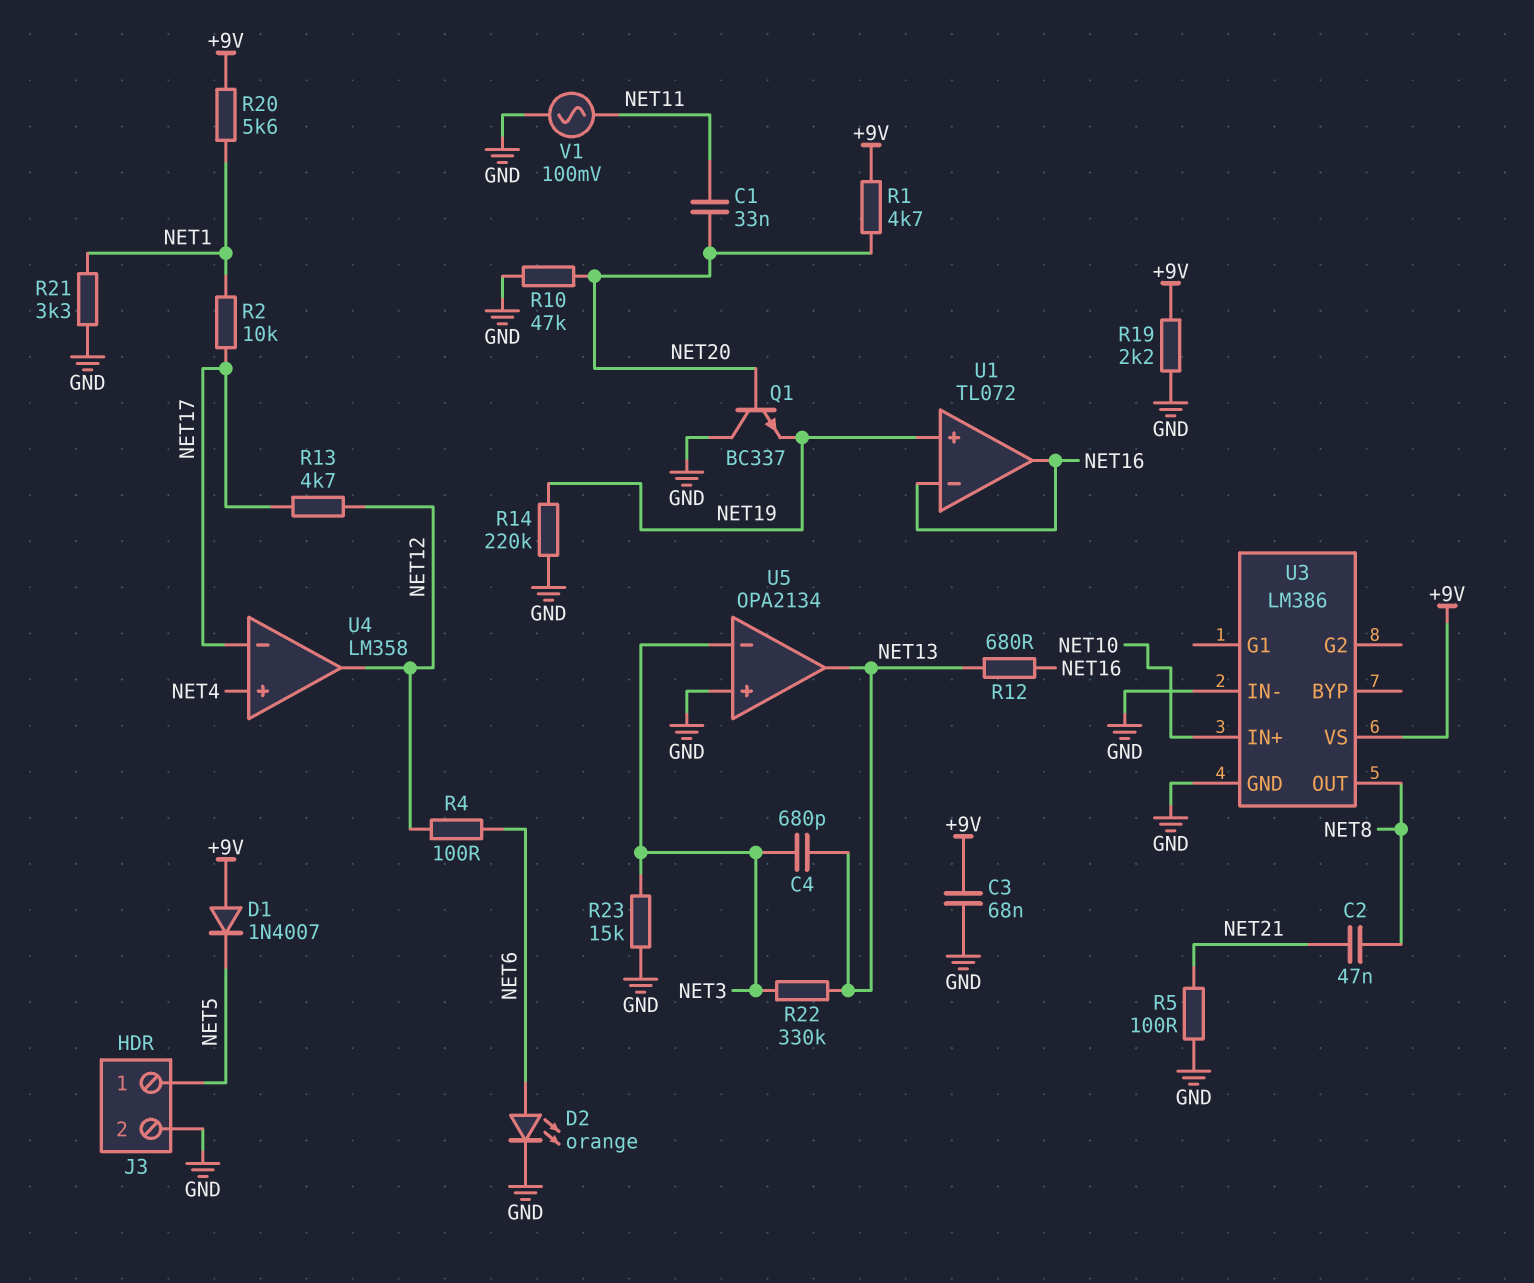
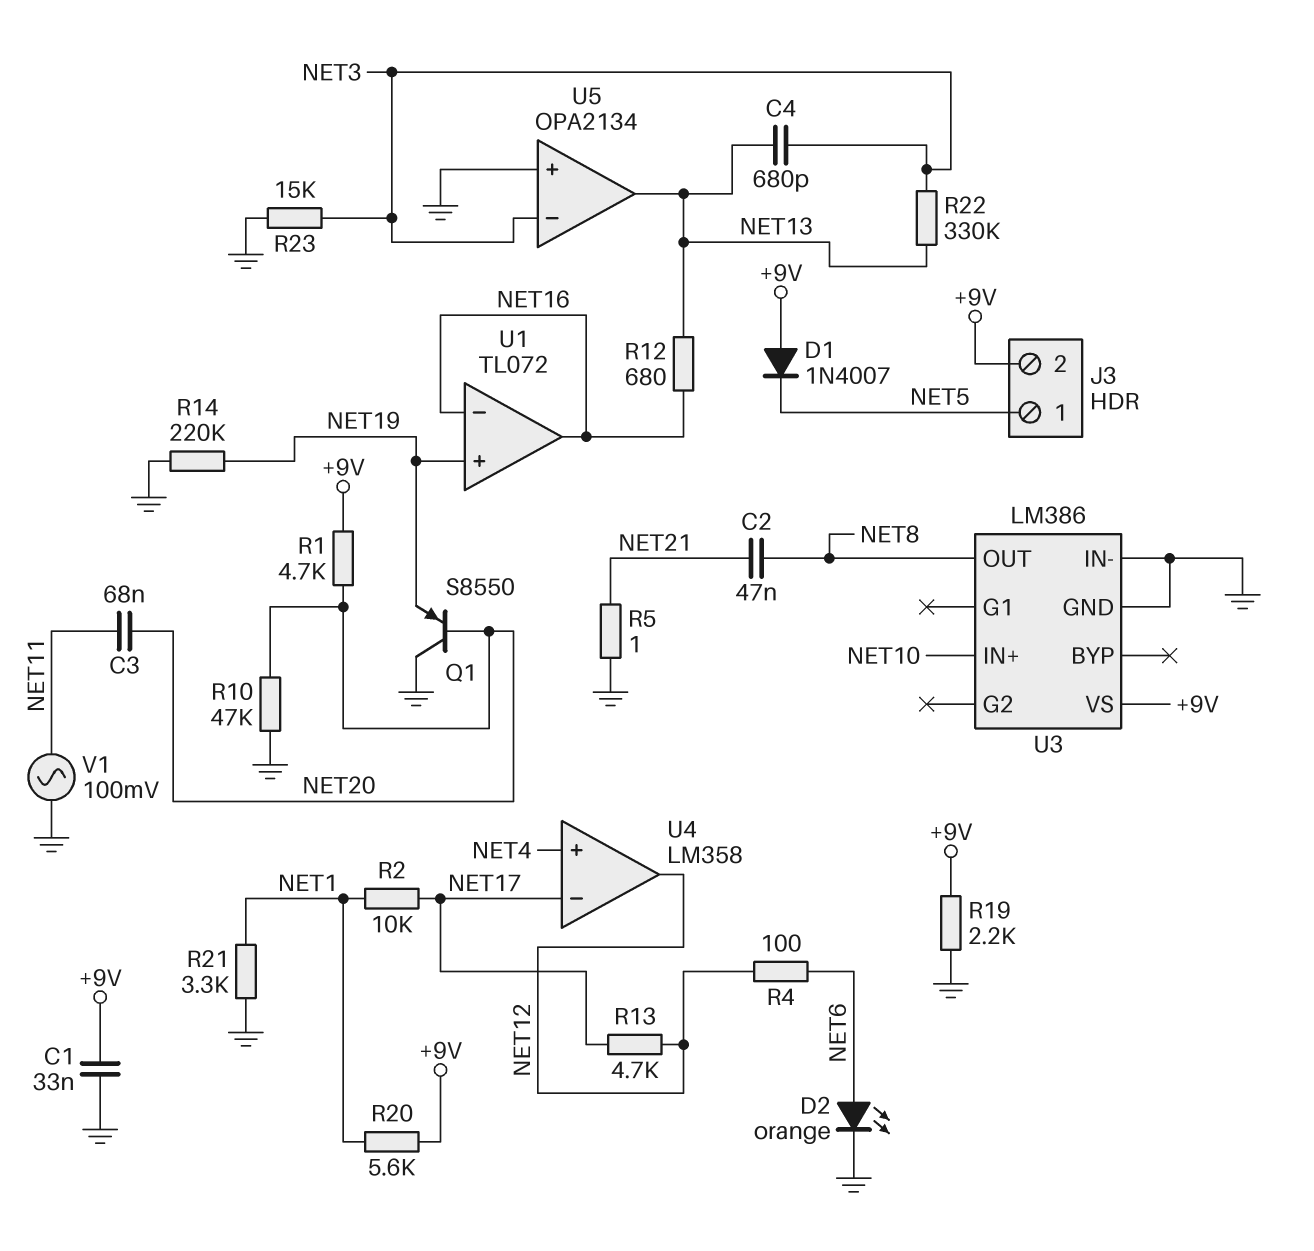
C1: 33nF (NET11, NET20) -> 33nF (+9V, GND)
C3: 68nF (+9V, GND) -> 68nF (NET11, NET20)
J3 pin 2: GND -> +9V
Q1: NPN BC337 (B NET20, C GND, E NET19) -> PNP S8550 (B NET20, C GND, E NET19)
R5: 100 (GND, NET21) -> 1 (GND, NET21)

